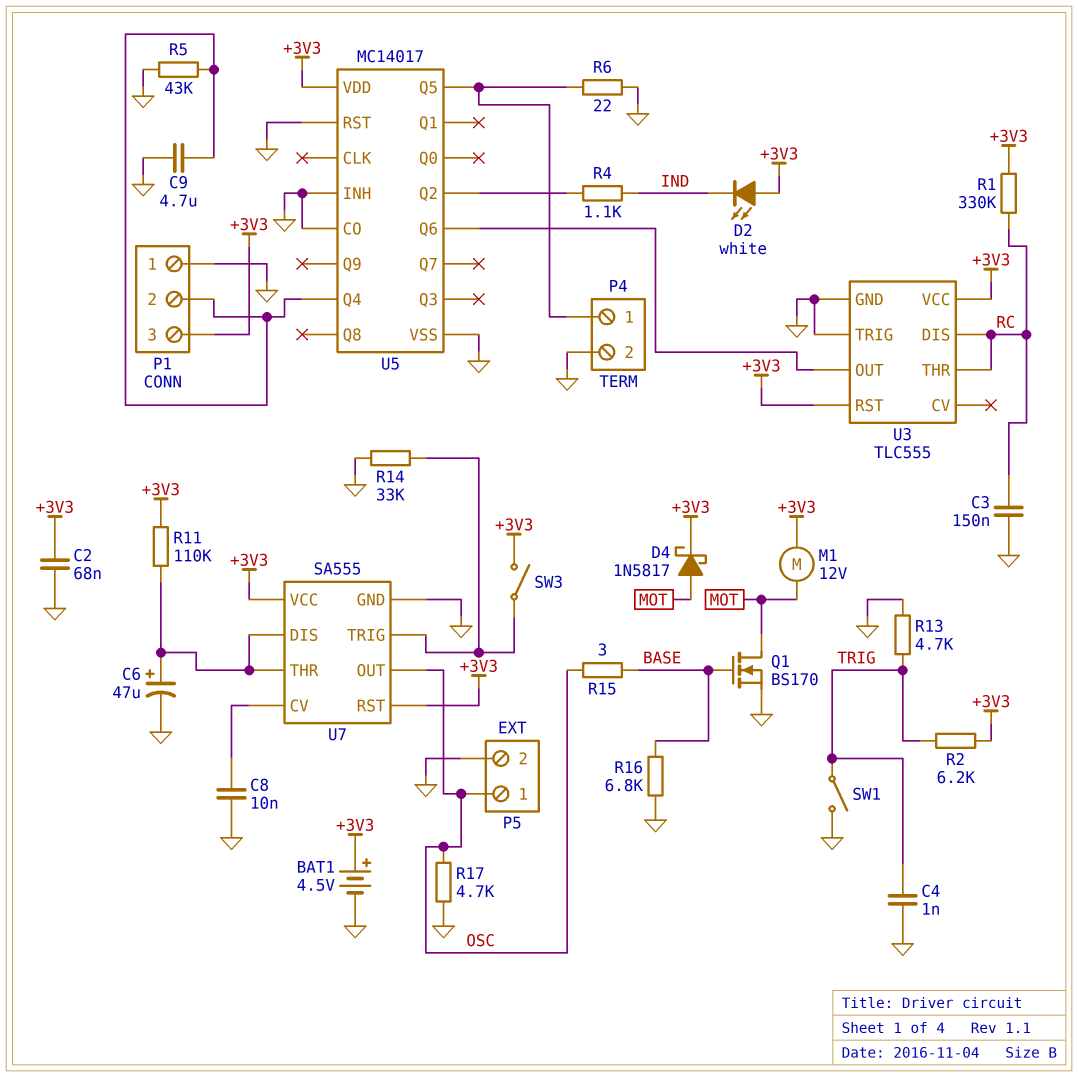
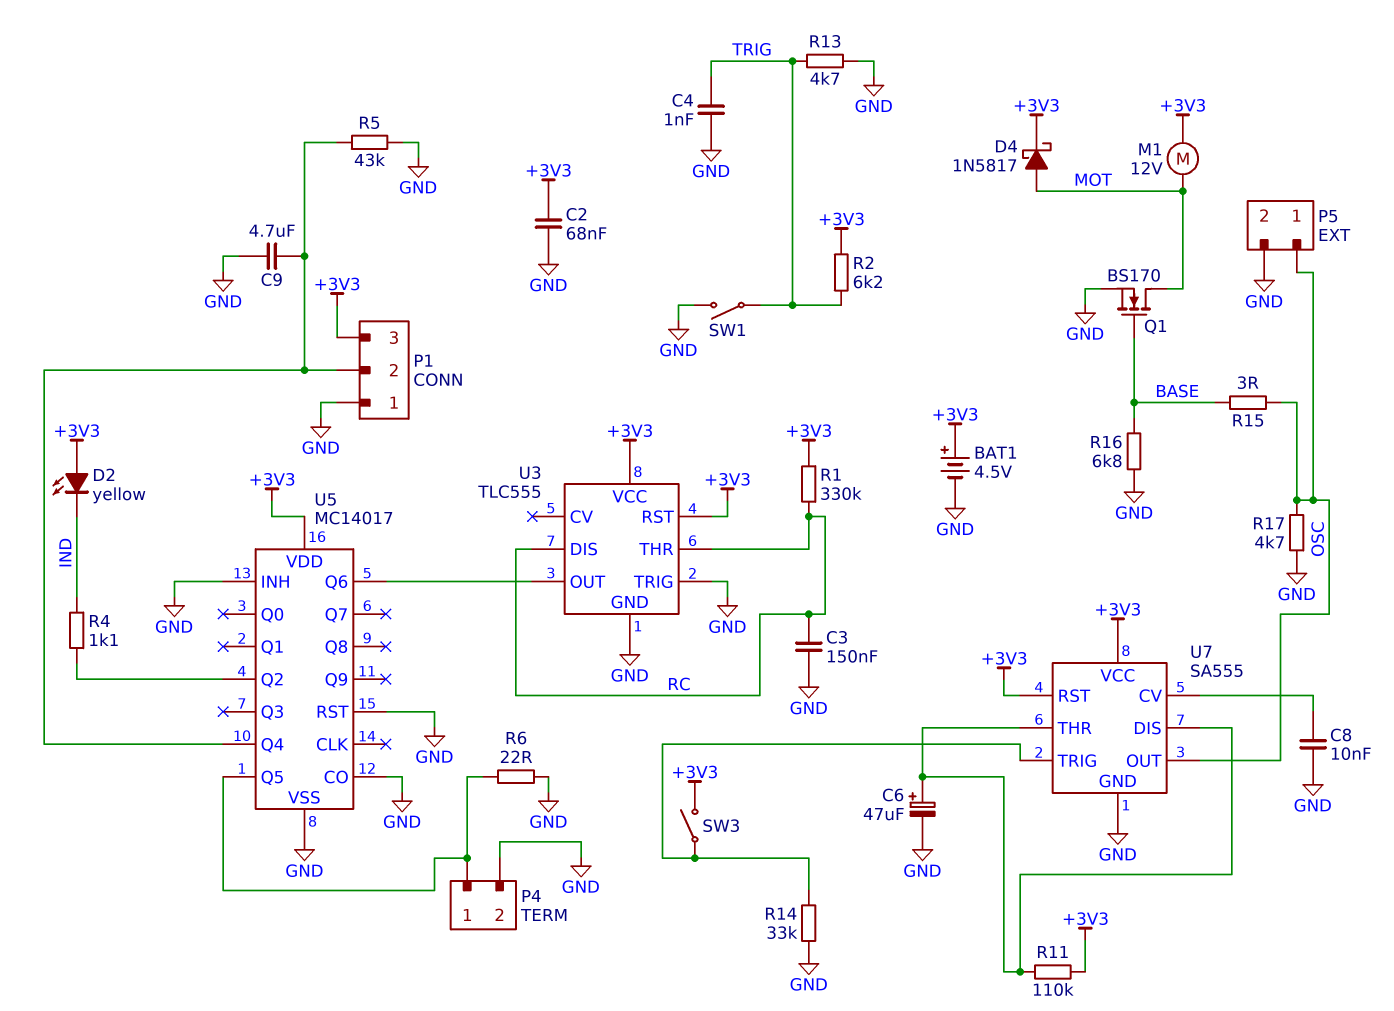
D2: LED white (A +3V3, K IND) -> LED yellow (A +3V3, K IND)

